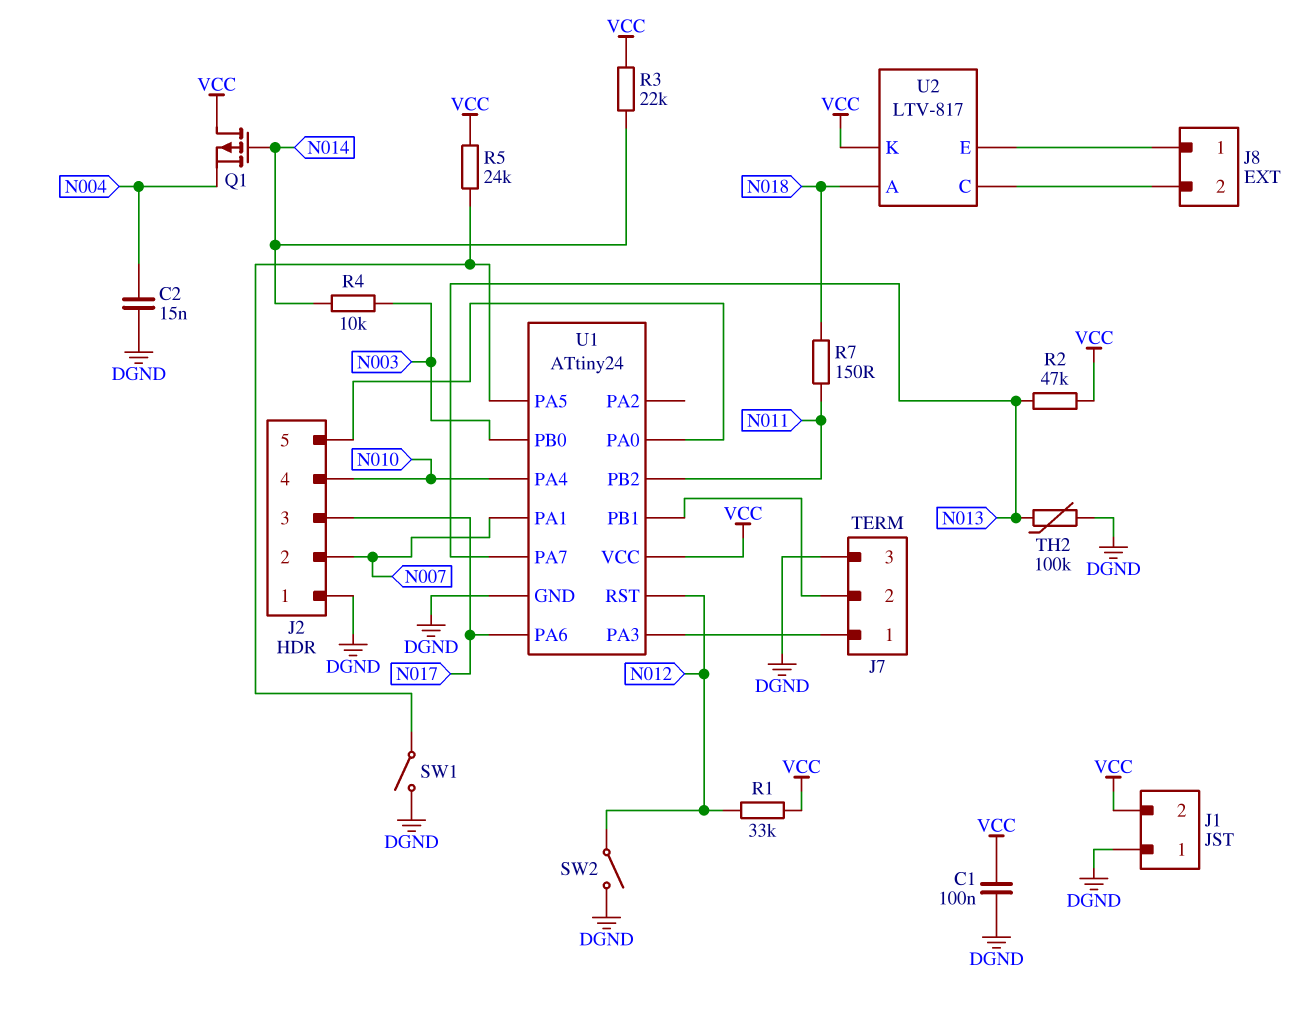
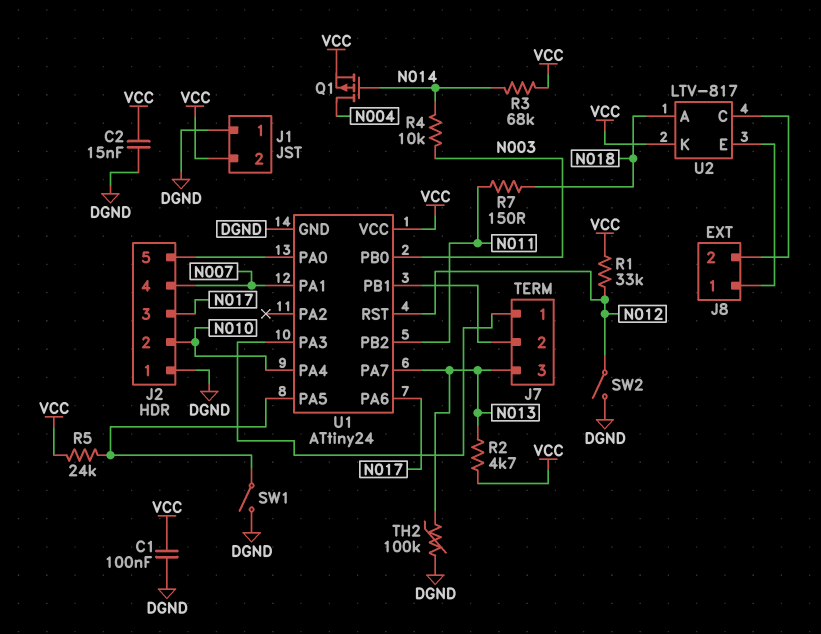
C2: 15nF (DGND, N004) -> 15nF (DGND, VCC)
J2 pin 2: N007 -> N010
J2 pin 4: N010 -> N007
J7 pin 3: DGND -> N013
Q1: PMOS (G N014, D VCC, S N004) -> PMOS (G N014, D N004, S VCC)
R2: 47k (N013, VCC) -> 4.7k (N013, VCC)
R3: 22k (N014, VCC) -> 68k (N014, VCC)

